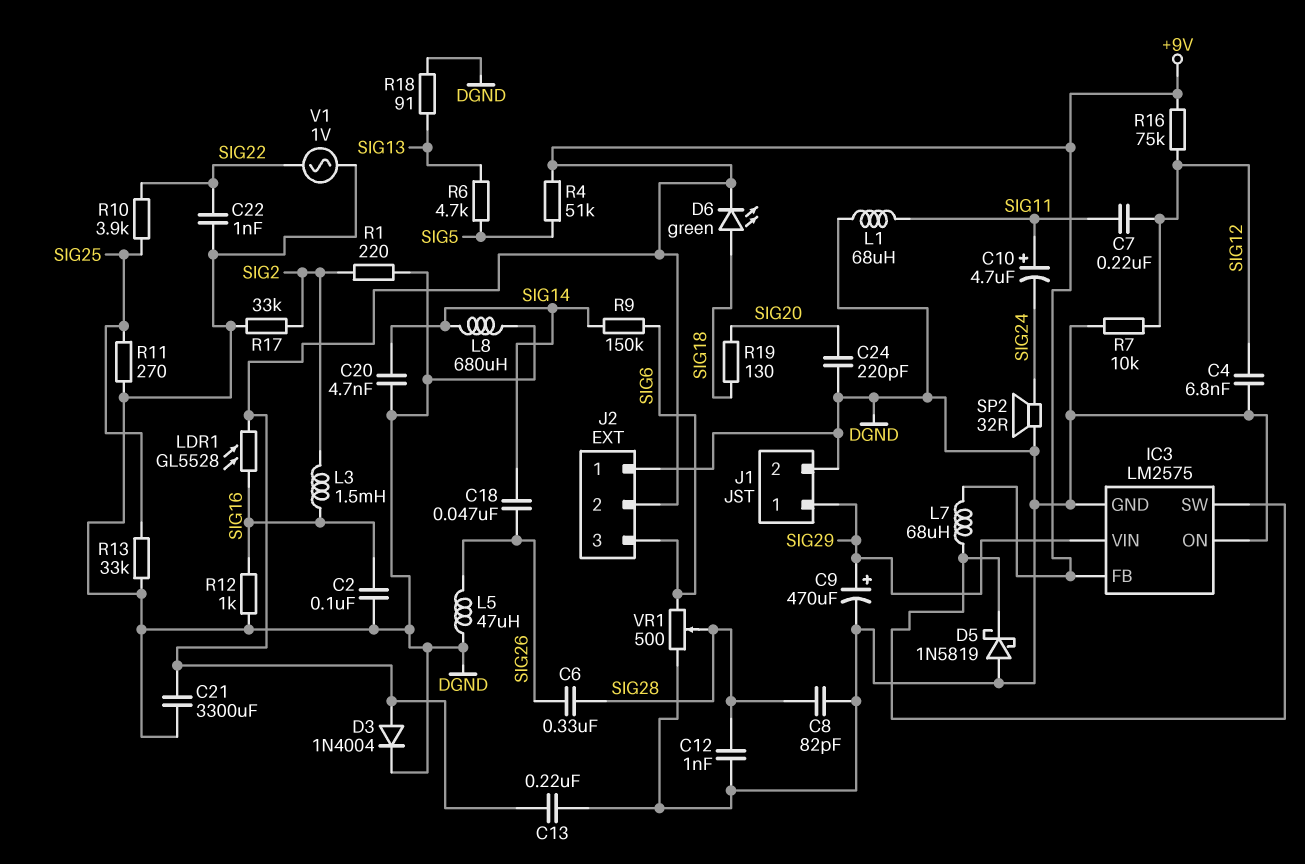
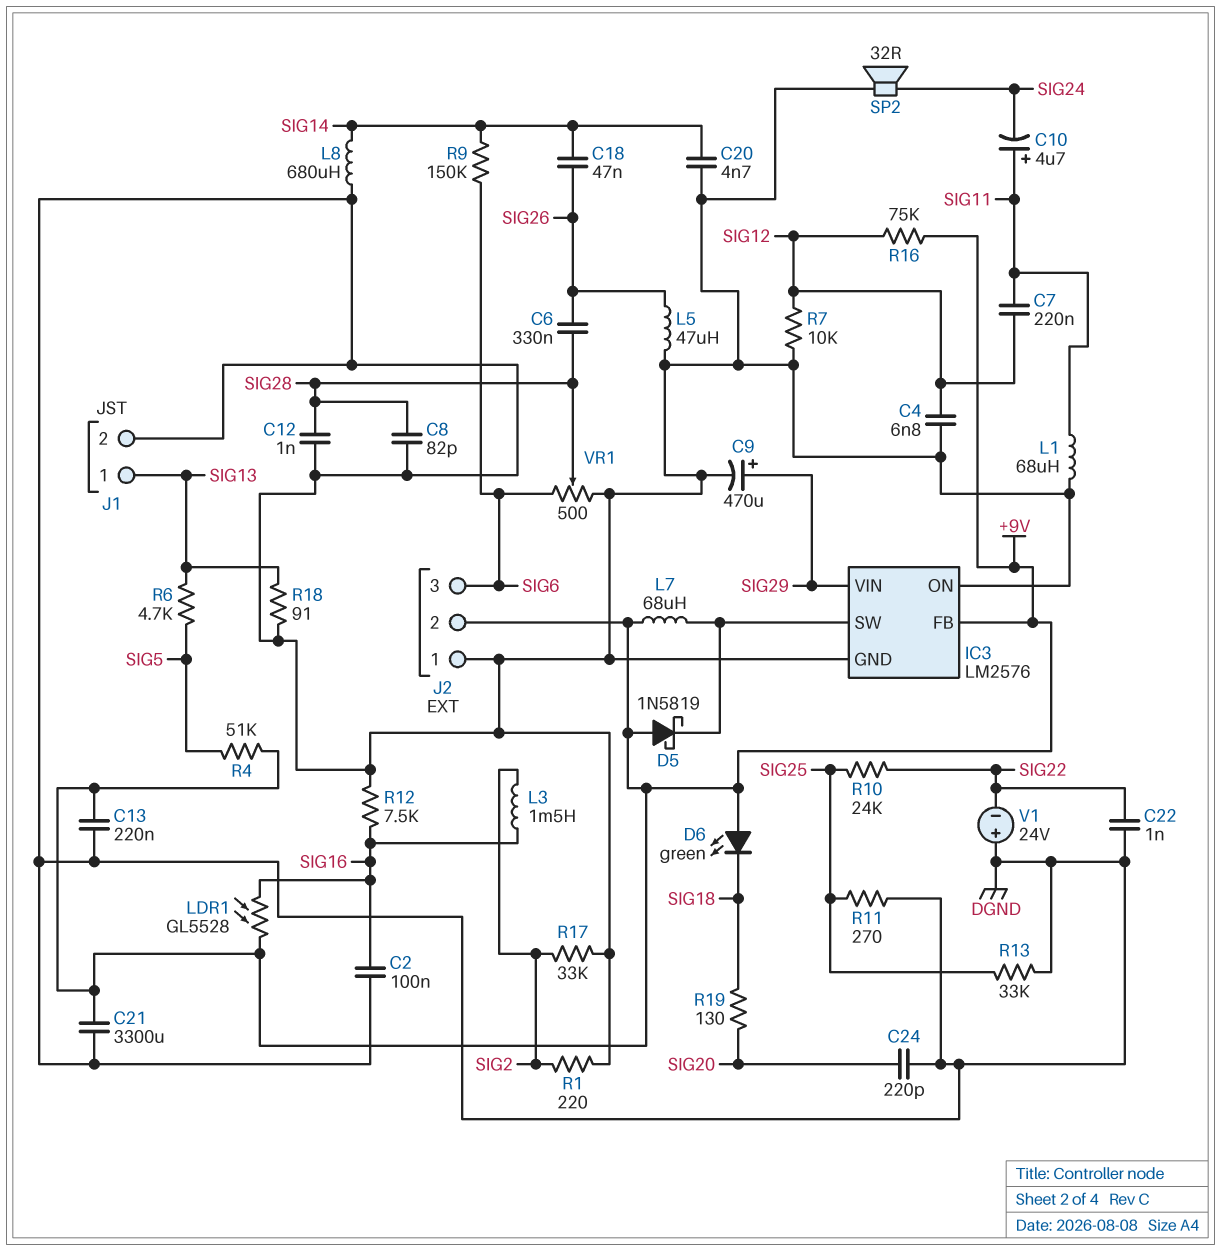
D3: diode 1N4004 (A +9V, K DGND) -> none
D5: schottky 1N5819 (A DGND, K IC3/SW) -> schottky 1N5819 (A +9V, K IC3/SW)
D6: LED green (A SIG18, K +9V) -> LED green (A +9V, K SIG18)
IC3: LM2575 -> LM2576
J1 pin 1: SIG29 -> SIG13
R10: 3.9k (SIG22, SIG25) -> 24k (SIG22, SIG25)
R12: 1k (DGND, SIG16) -> 7.5k (DGND, SIG16)
V1: AC 1V (DGND, SIG22) -> 24V (plus DGND, minus SIG22)

